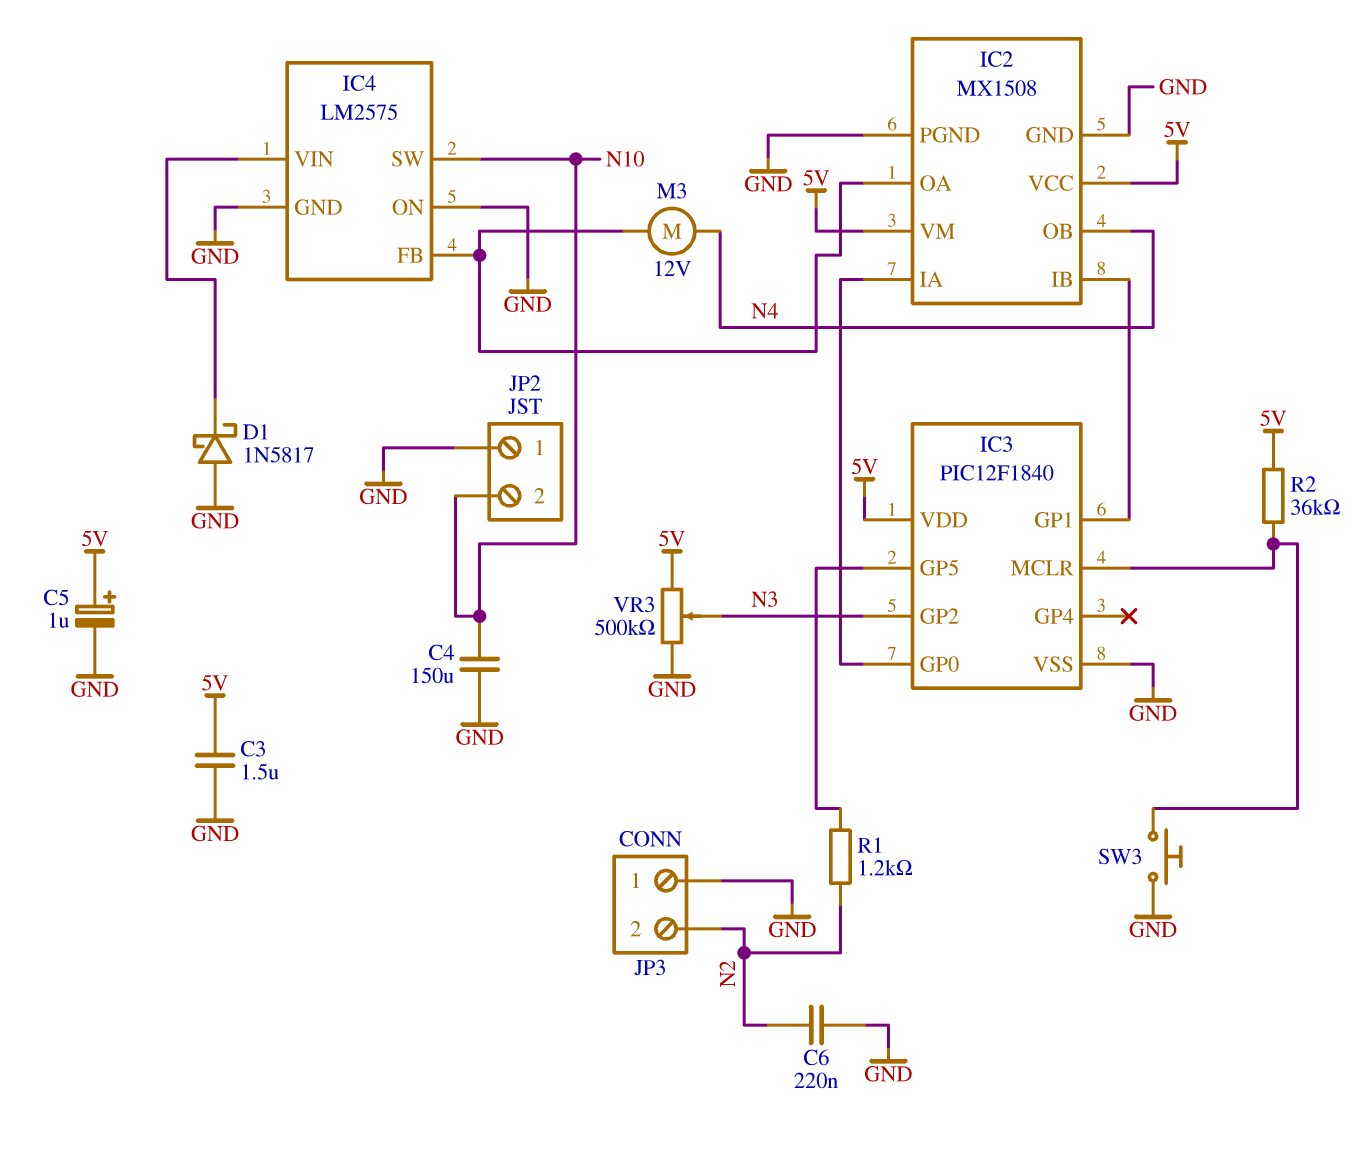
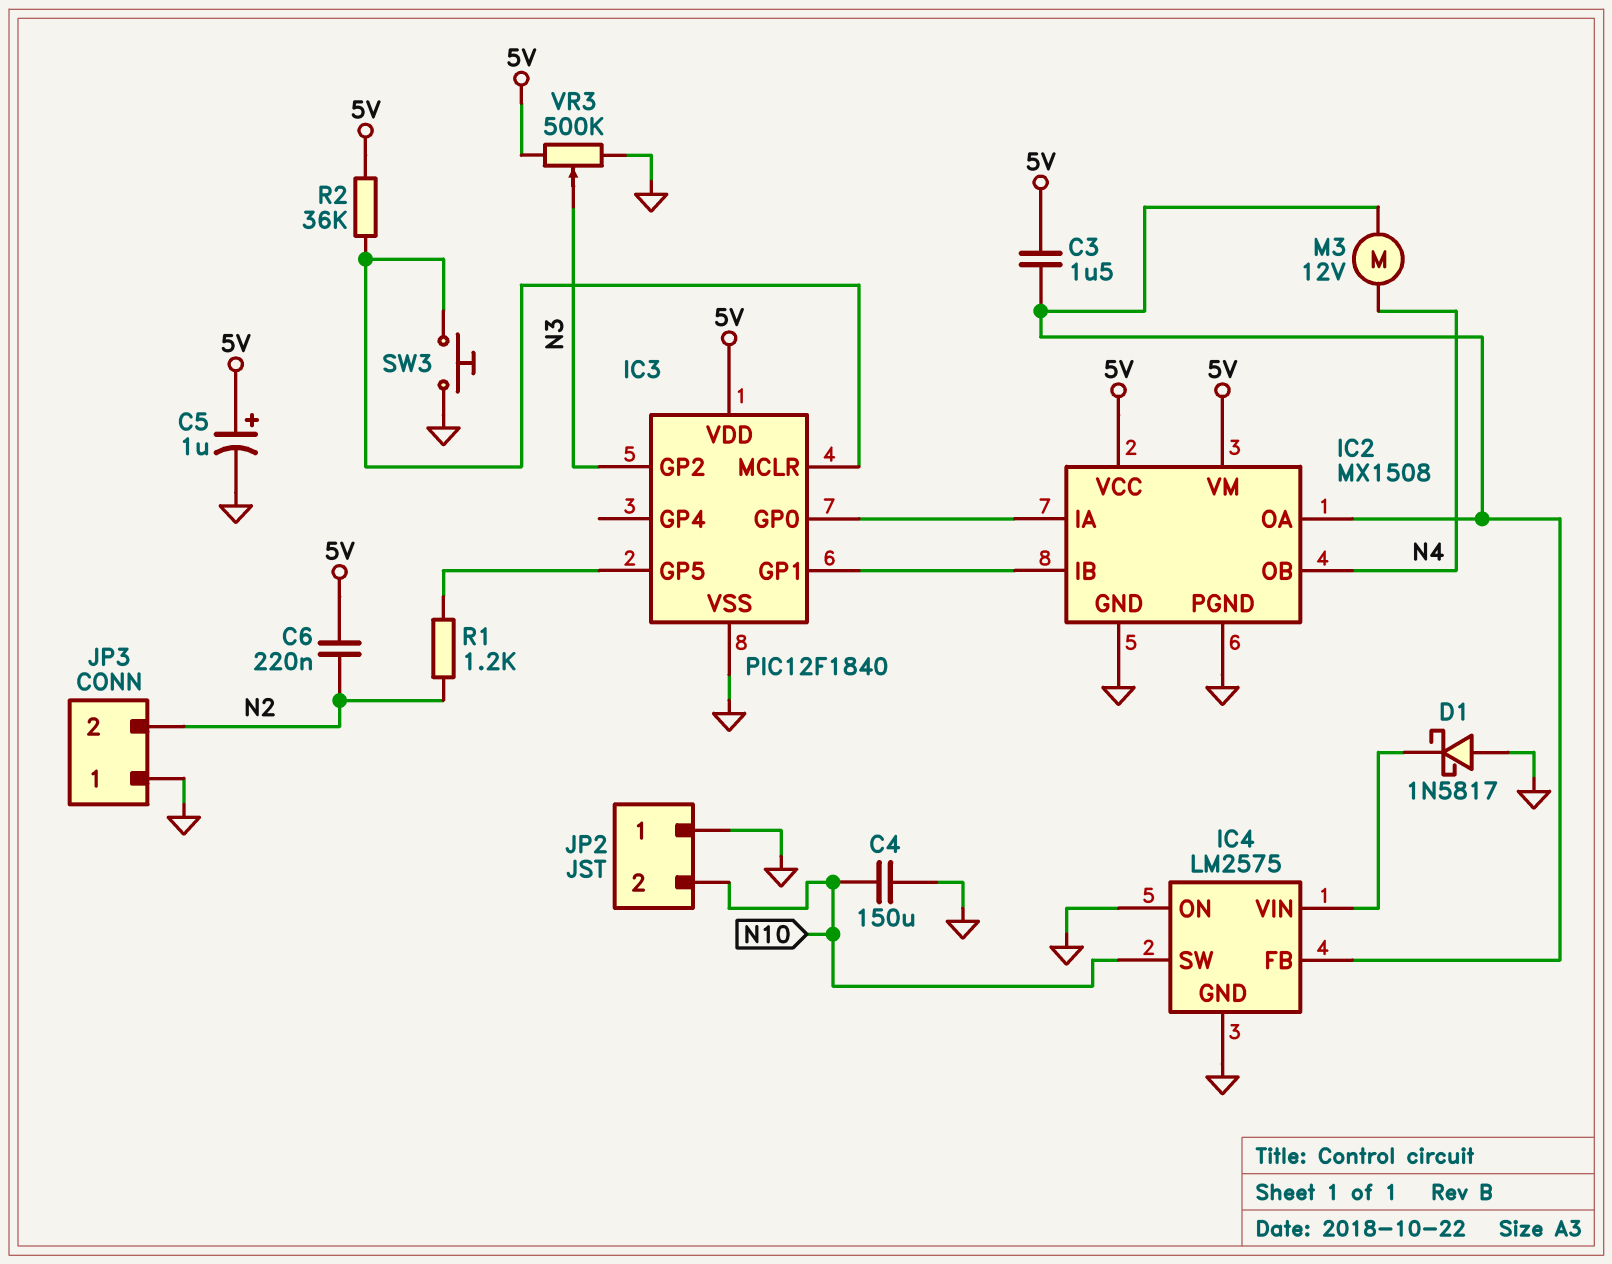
C3: 1.5uF (5V, GND) -> 1.5uF (5V, IC2/OA)
C6: 220nF (GND, N2) -> 220nF (5V, N2)

